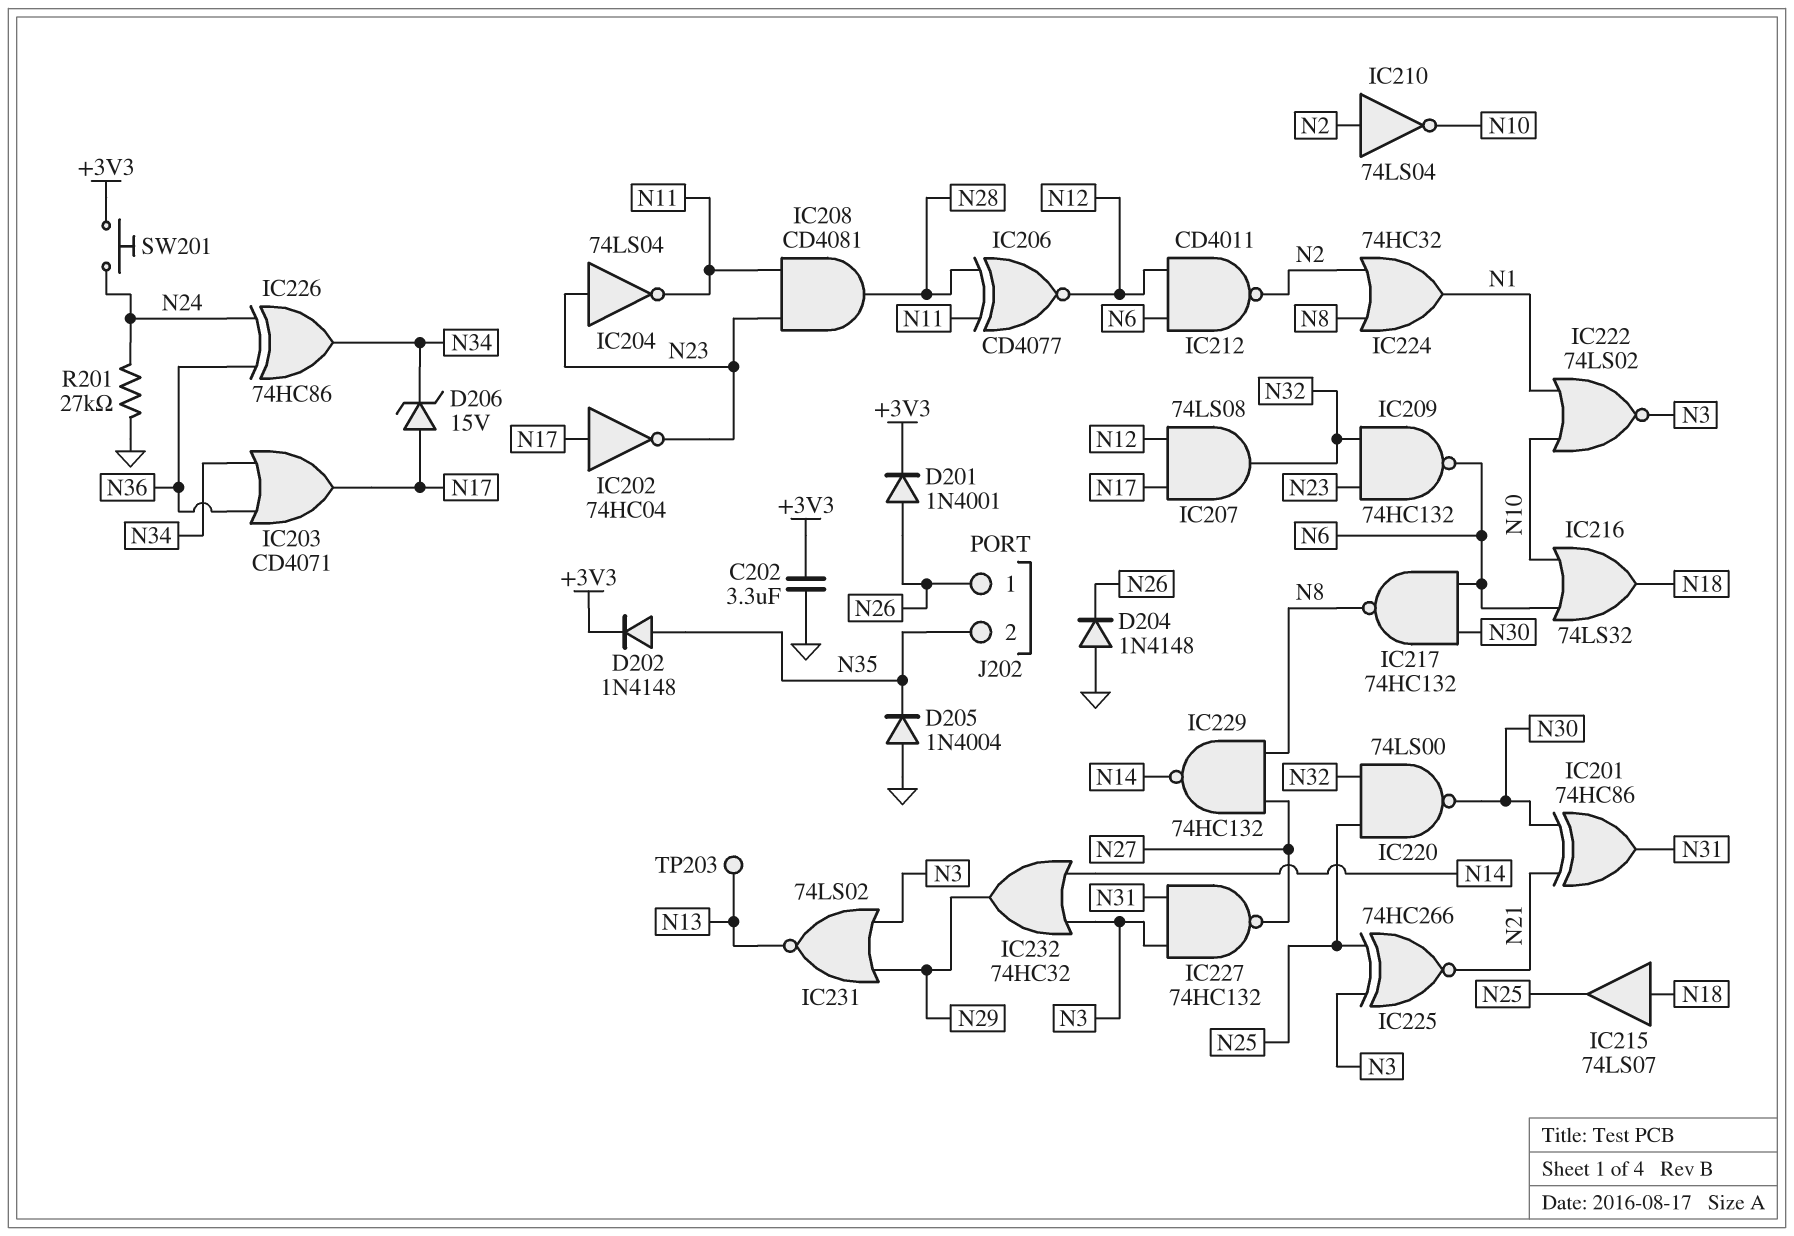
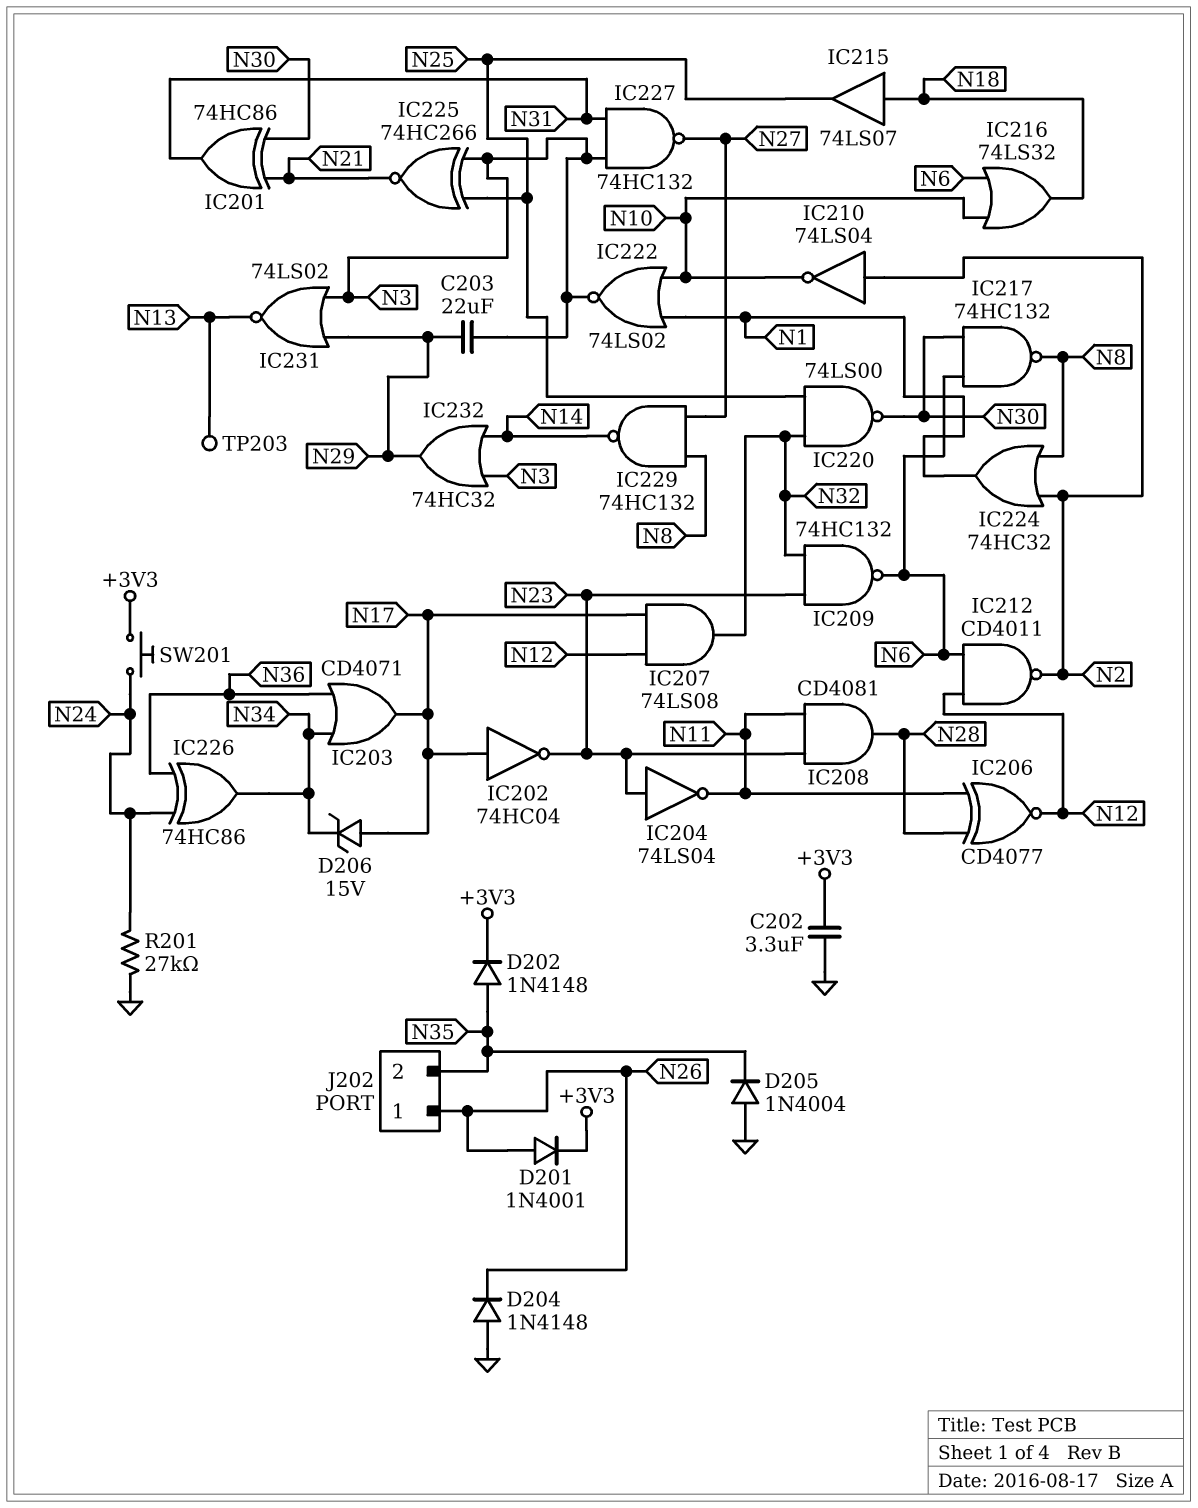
C203: none -> 22uF (N3, N29)

